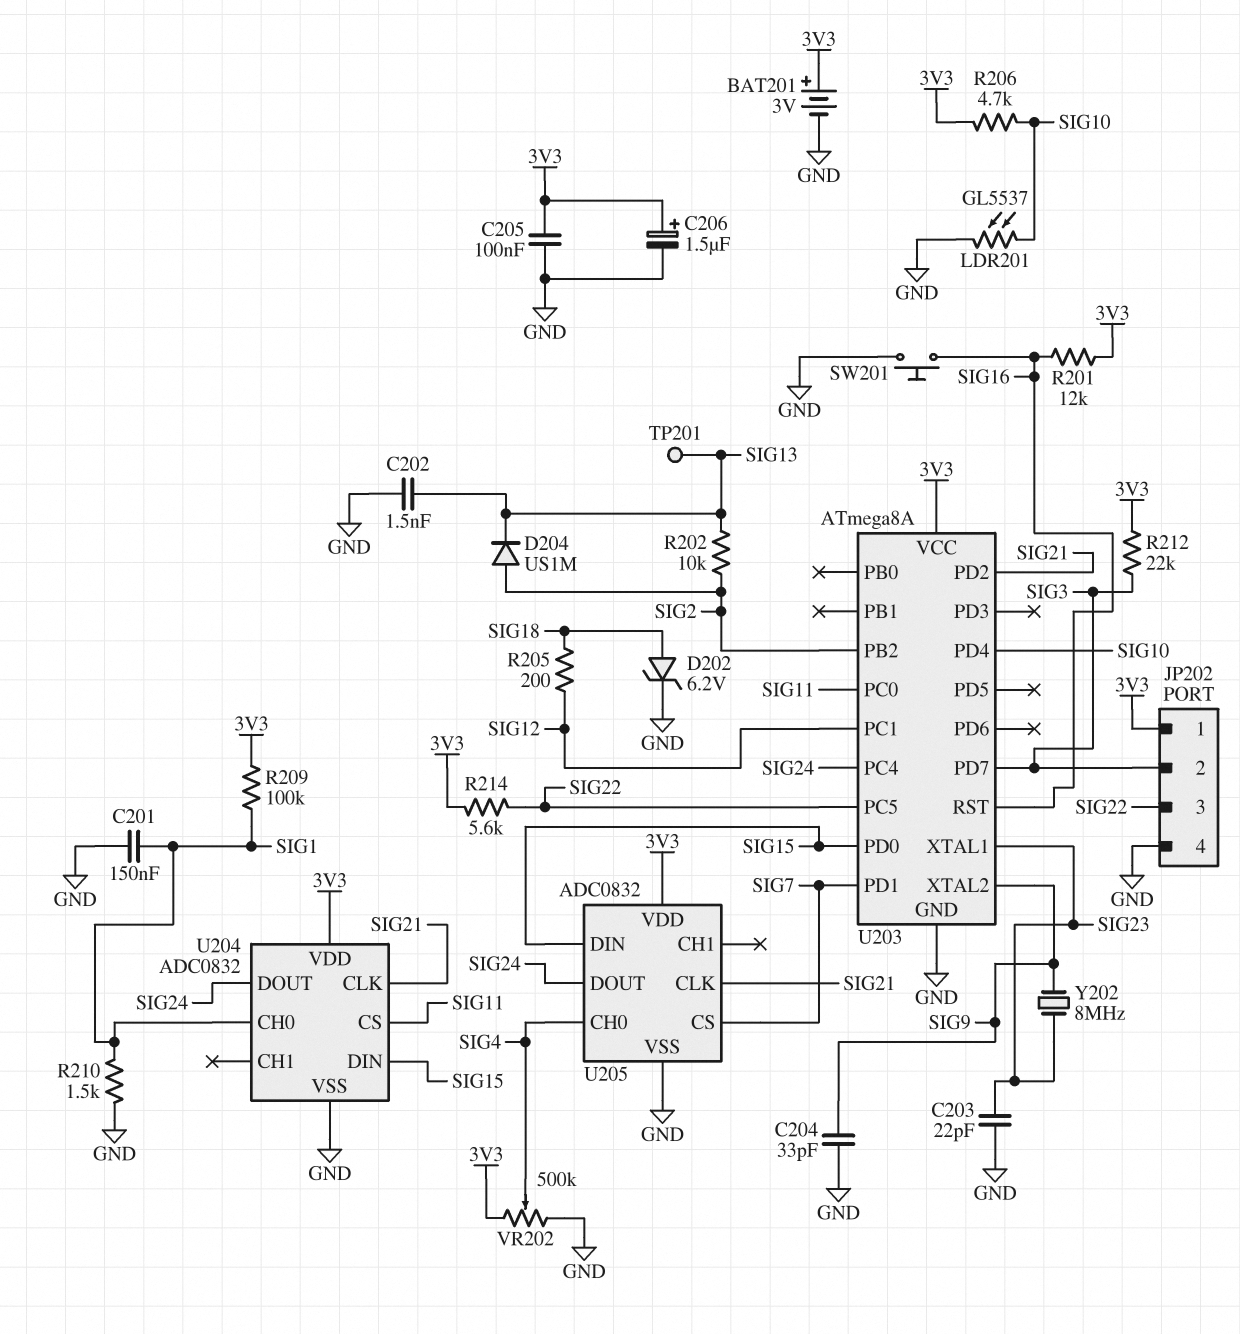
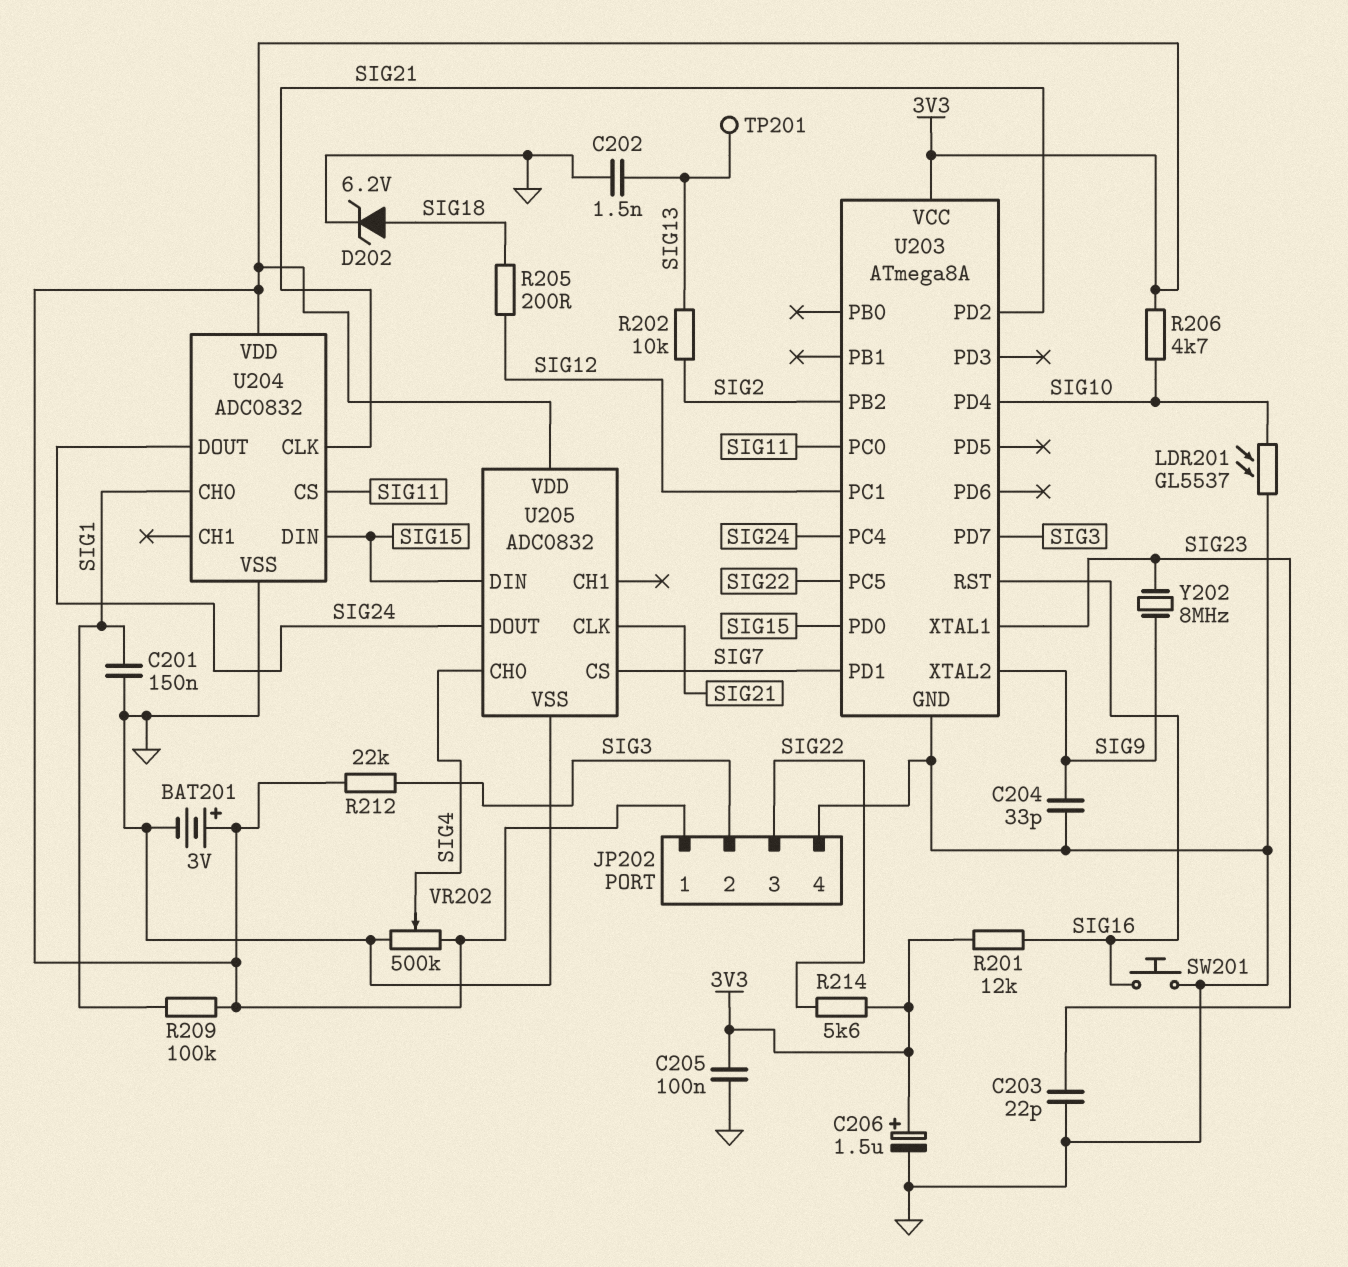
D204: diode US1M (A SIG2, K SIG13) -> none
R210: 1.5k (GND, SIG1) -> none

